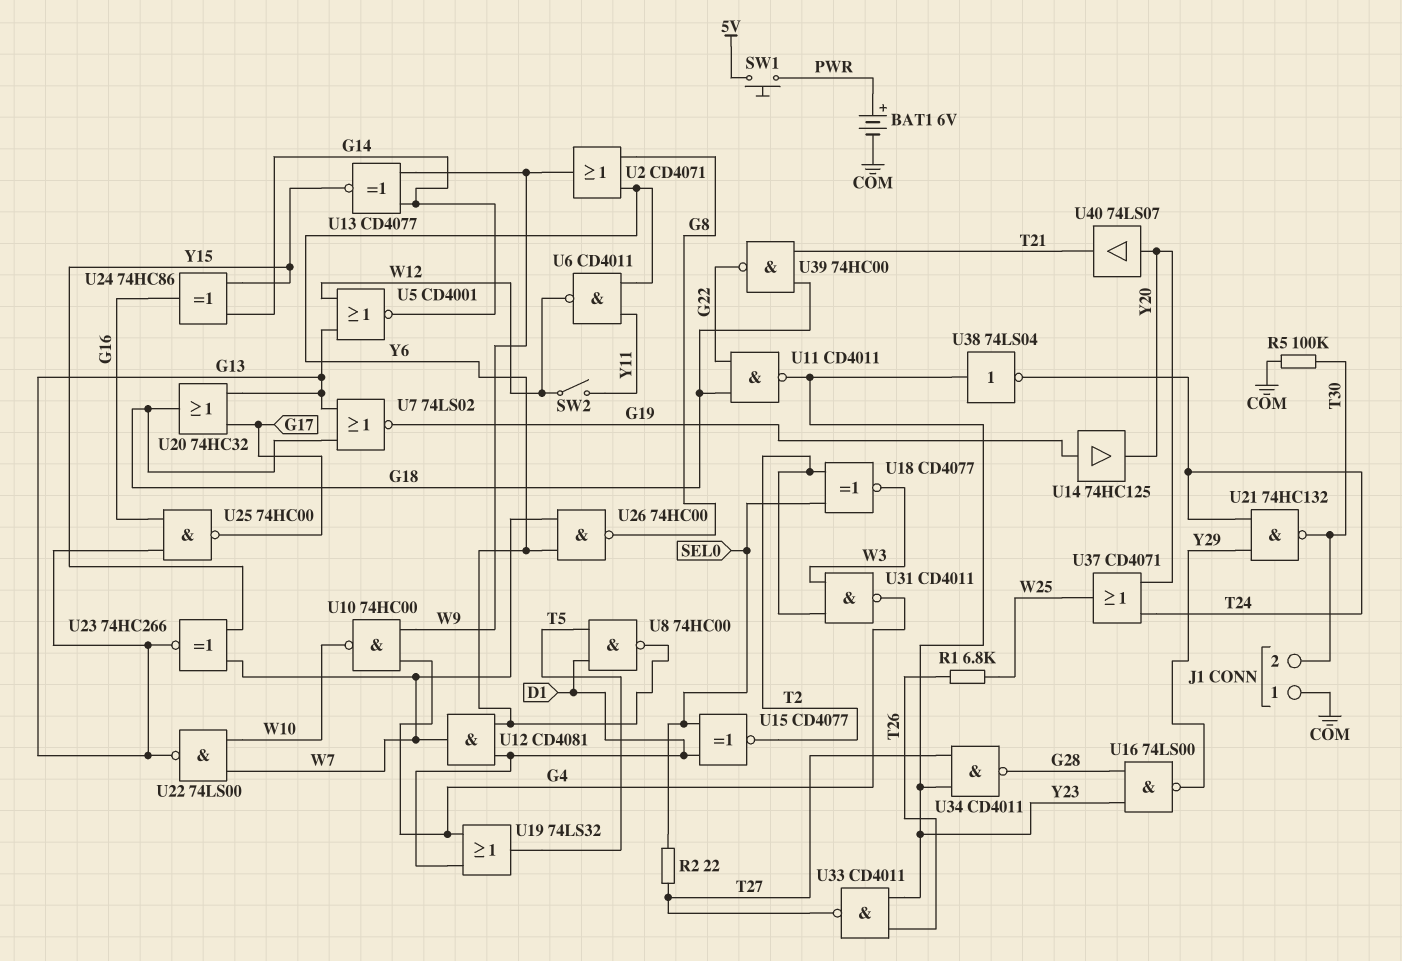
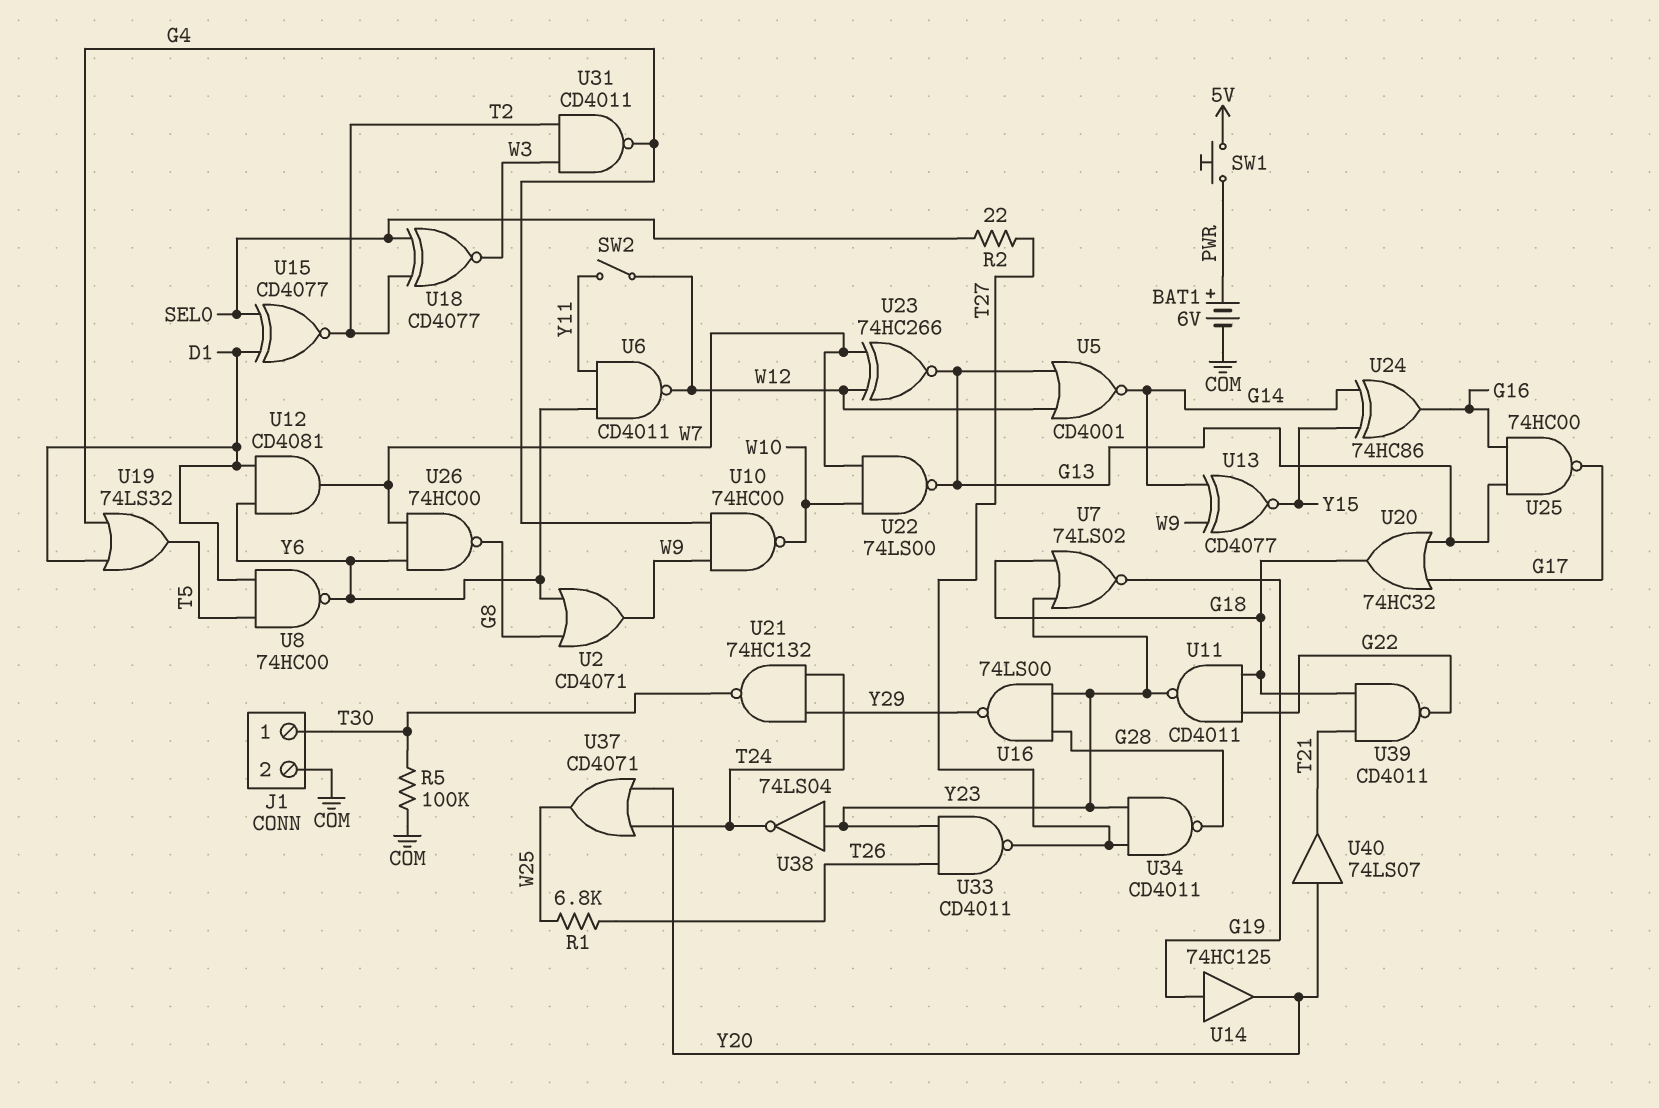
J1 pin 1: COM -> T30
J1 pin 2: T30 -> COM
U7: NOR 74LS02 (in G13, in G18, out G19) -> NOR 74LS02 (in G18, in Y23, out G19)
U23: XNOR 74HC266 (in W7, in Y15, out G13) -> XNOR 74HC266 (in W7, in W12, out G13)
U39: NAND 74HC00 (in G18, in T21, out G22) -> NAND CD4011 (in G18, in T21, out G22)

